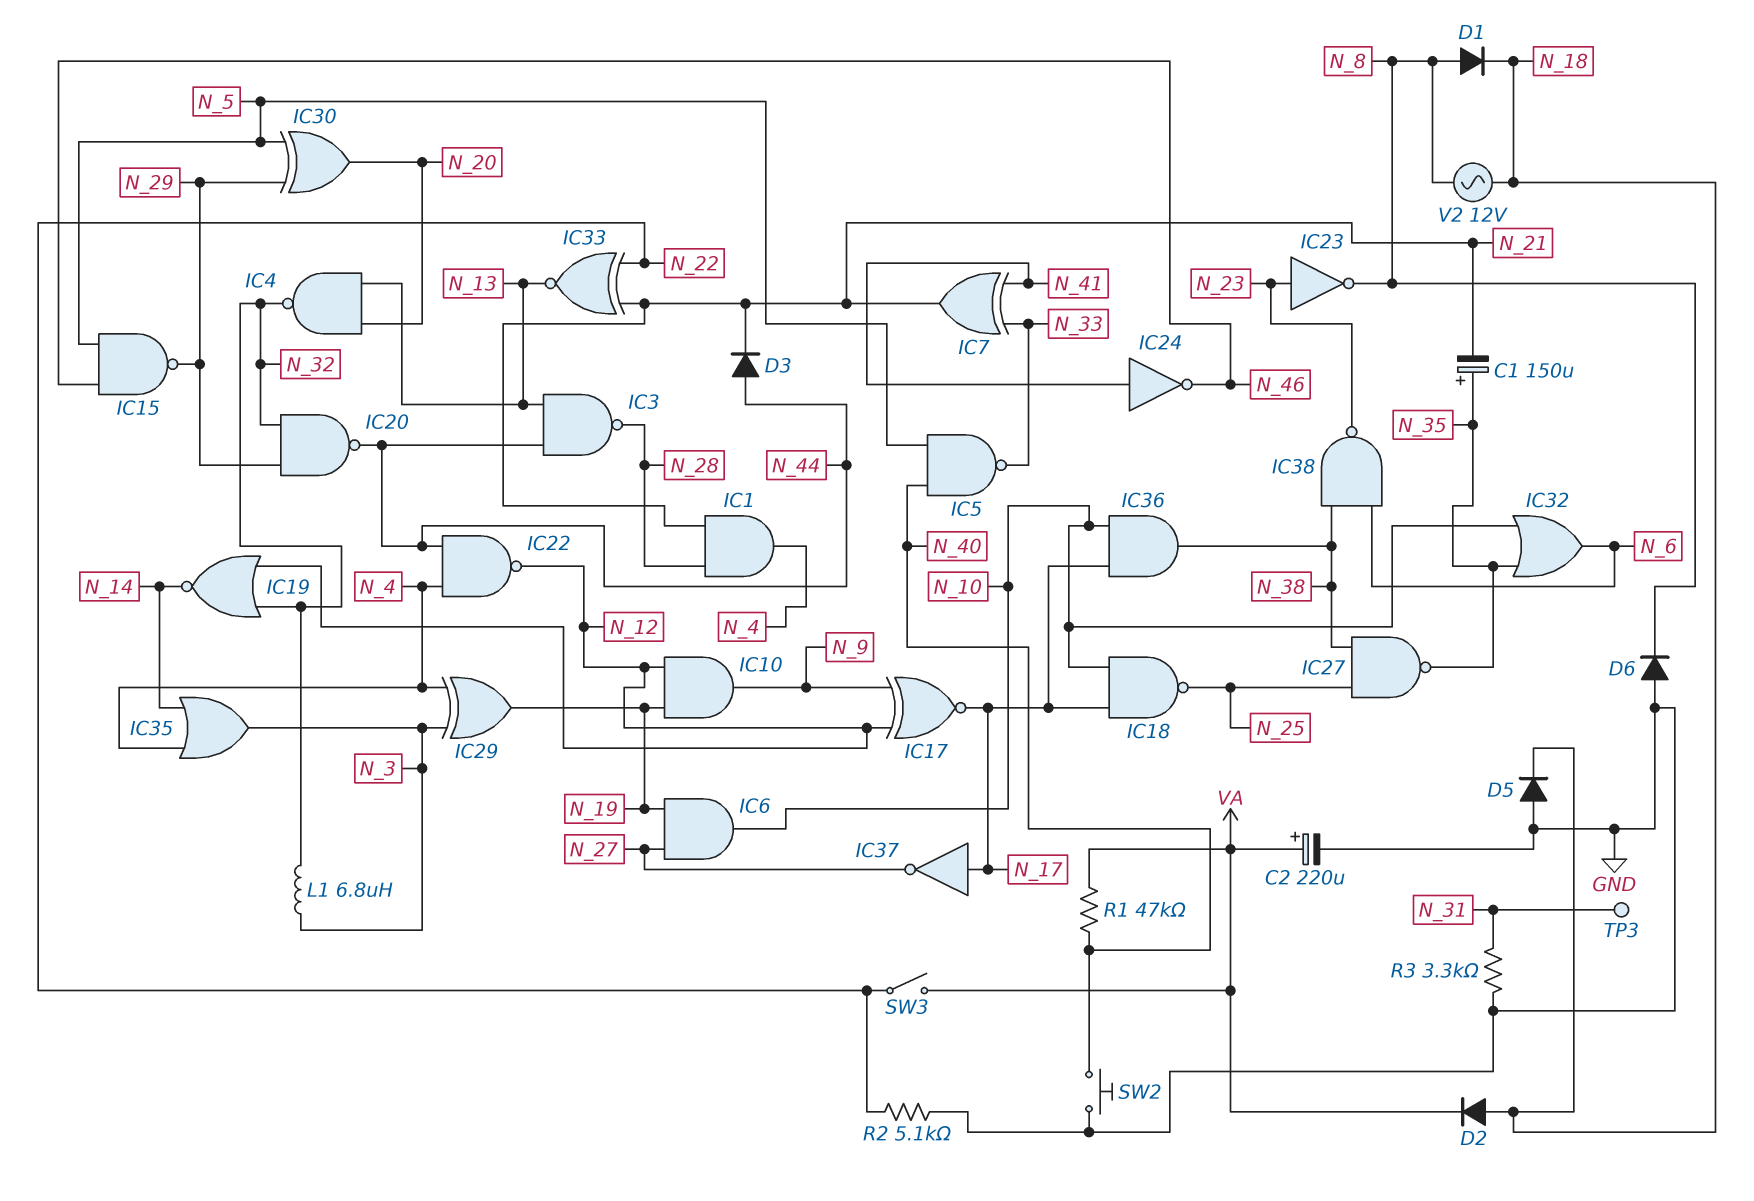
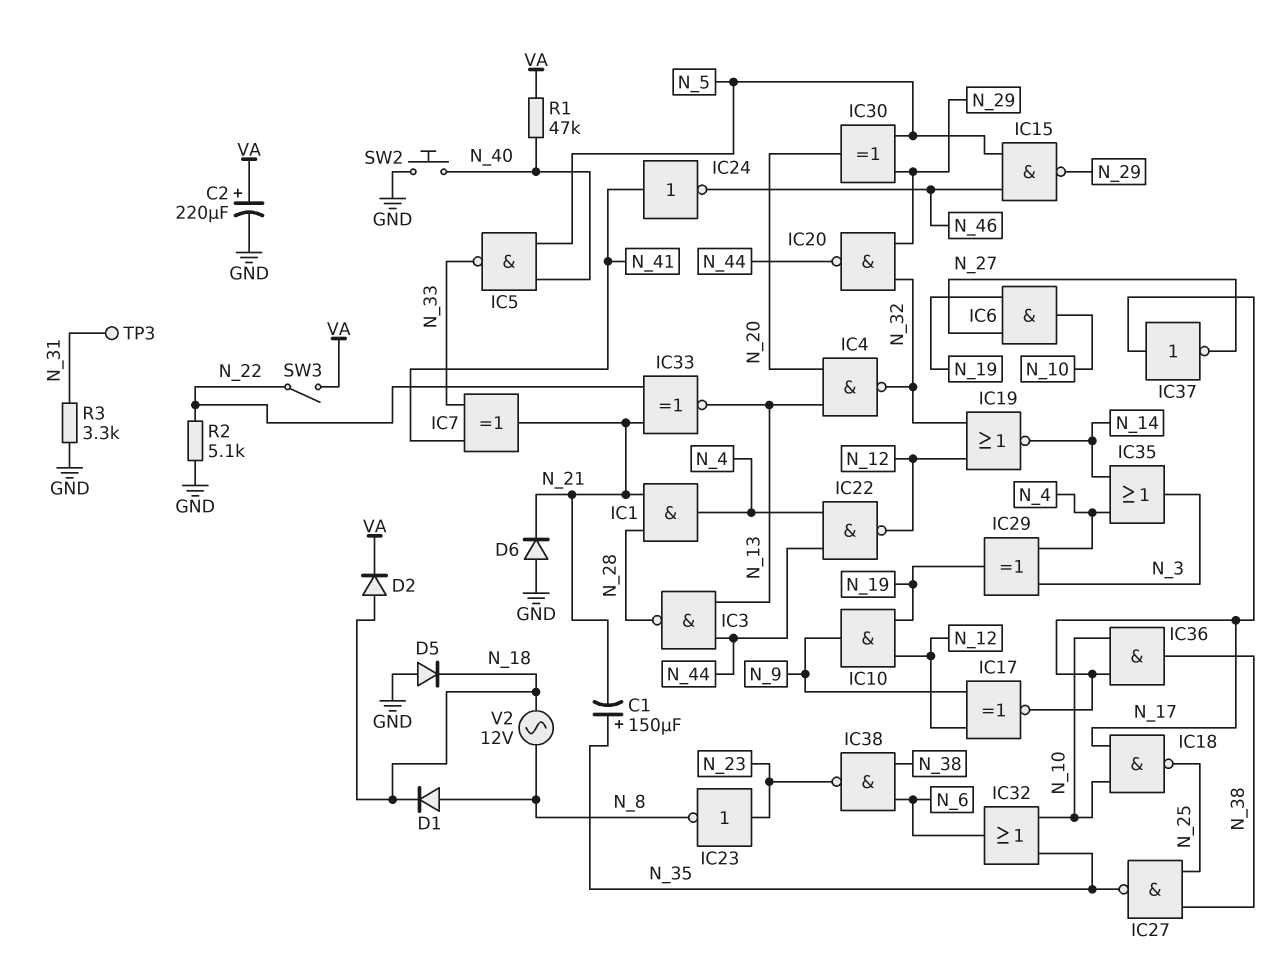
D3: diode (A N_44, K N_21) -> none
D6: diode (A GND, K N_8) -> diode (A GND, K N_21)
L1: 6.8uH (N_3, N_32) -> none

